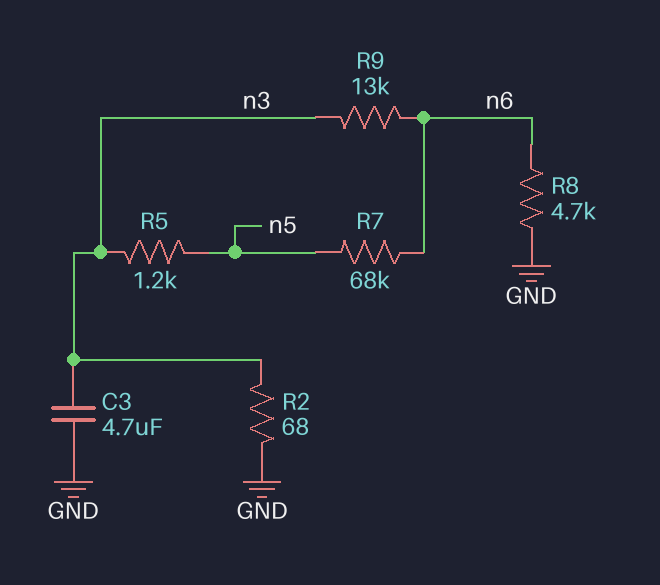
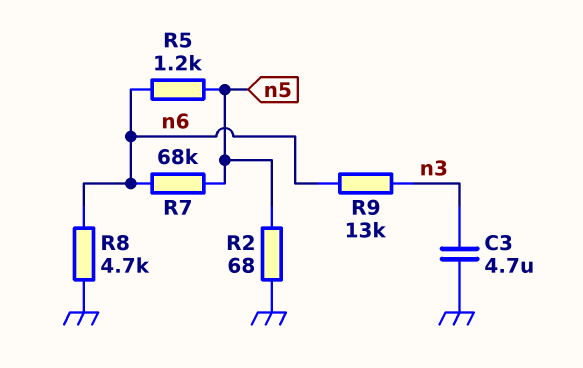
R2: 68 (GND, n3) -> 68 (GND, n5)
R5: 1.2k (n3, n5) -> 1.2k (n5, n6)

